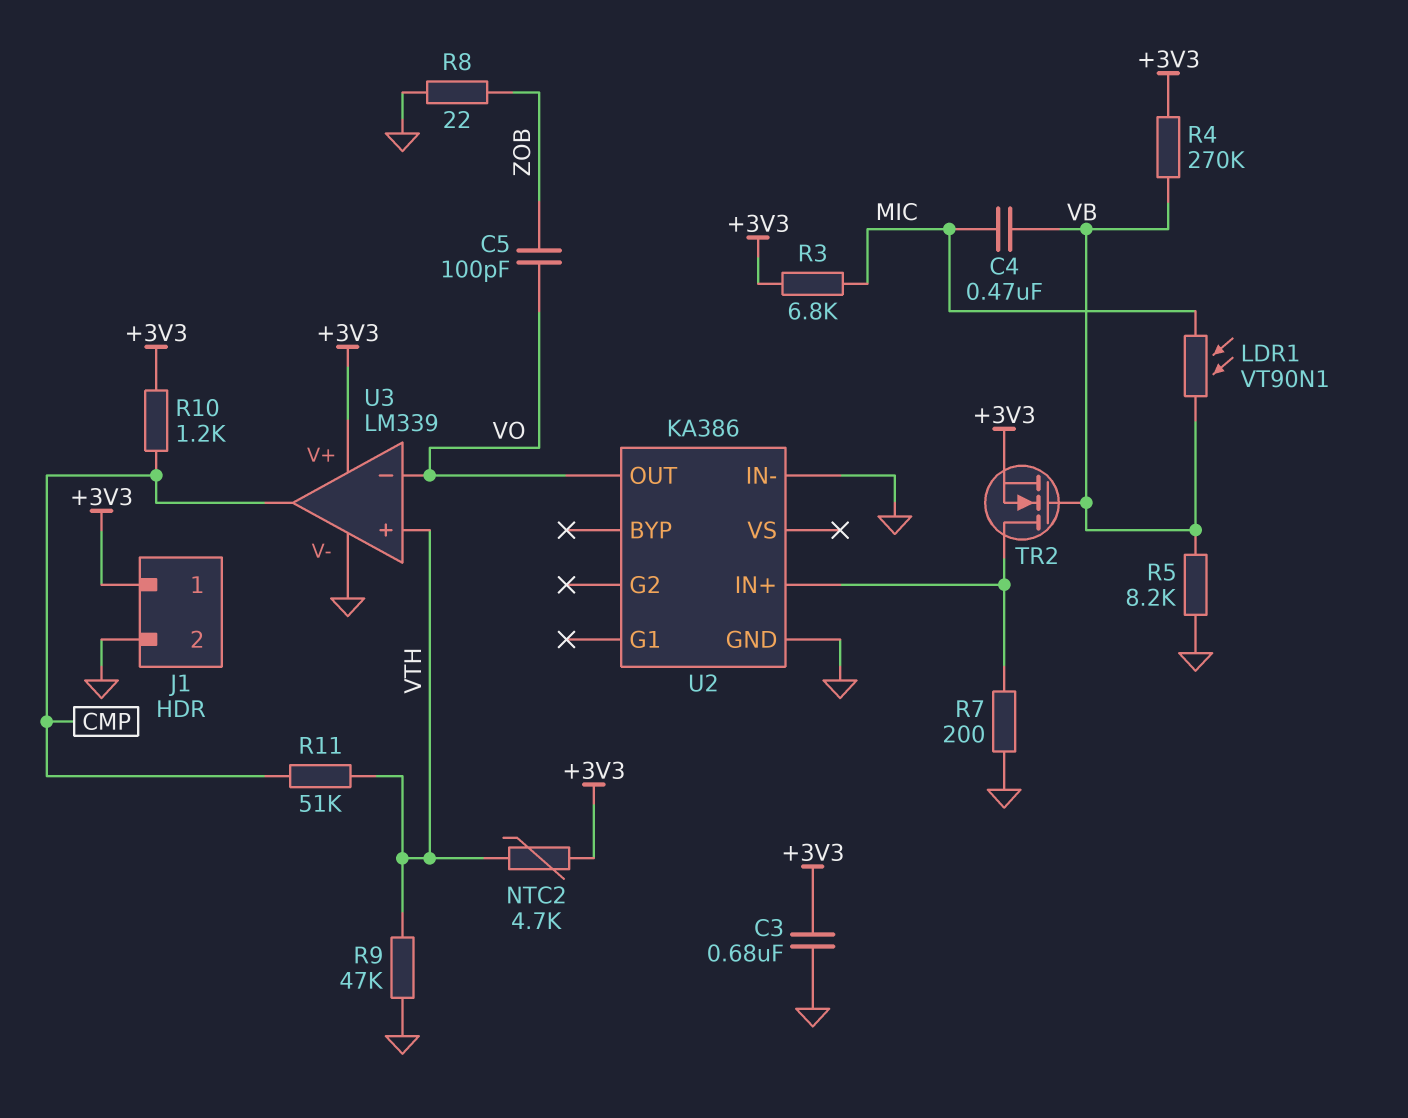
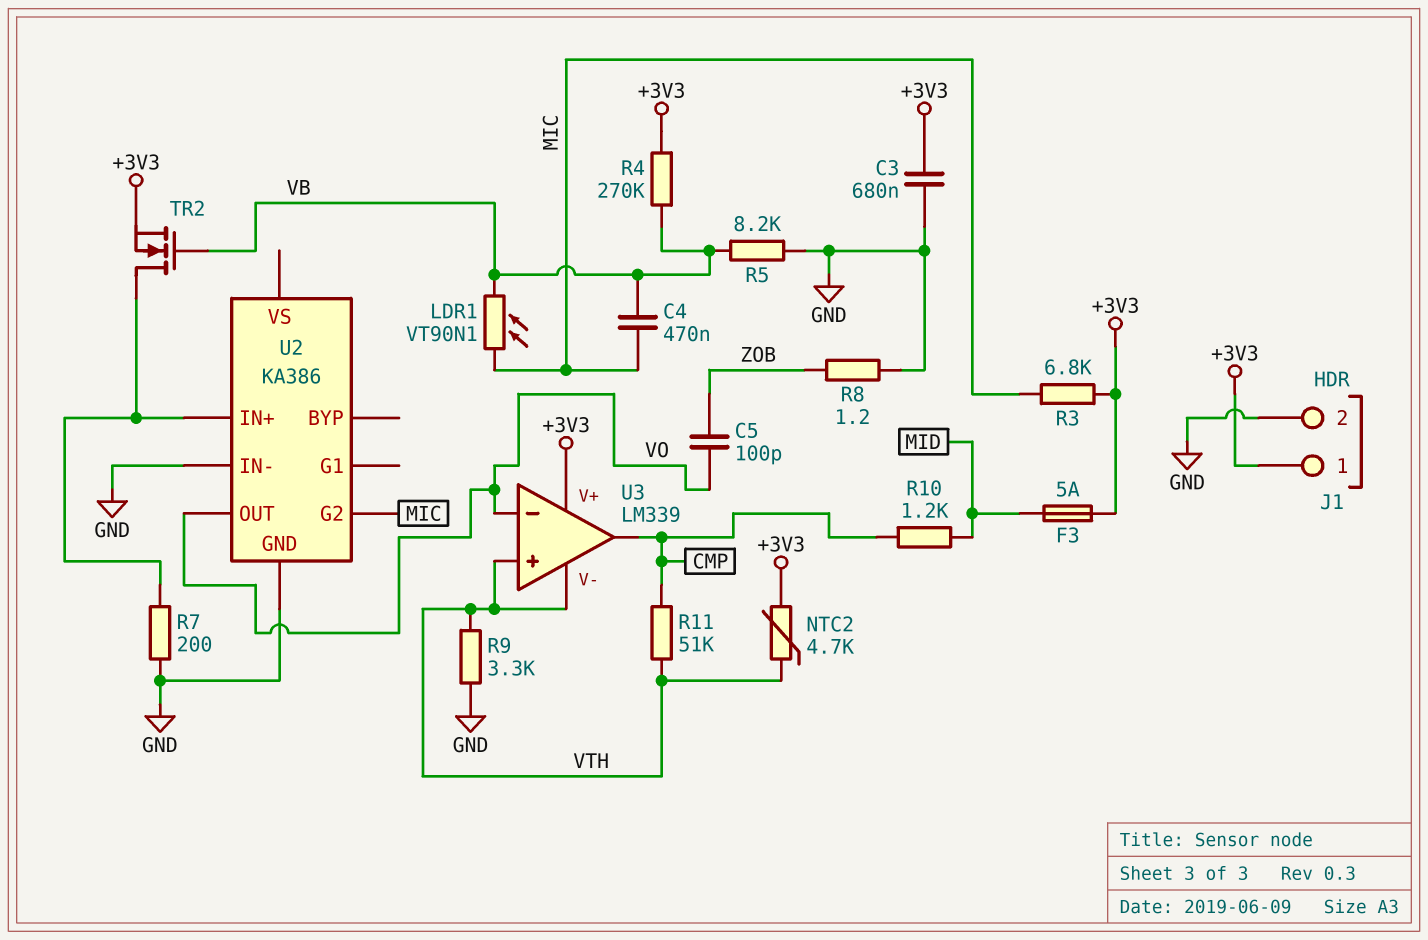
F3: none -> 5A (+3V3, MID)
R8: 22 (GND, ZOB) -> 1.2 (GND, ZOB)
R9: 47k (GND, VTH) -> 3.3k (GND, VTH)
R10: 1.2k (+3V3, CMP) -> 1.2k (CMP, MID)
U2 pin G2: none -> MIC
U3 pin V-: GND -> VTH

